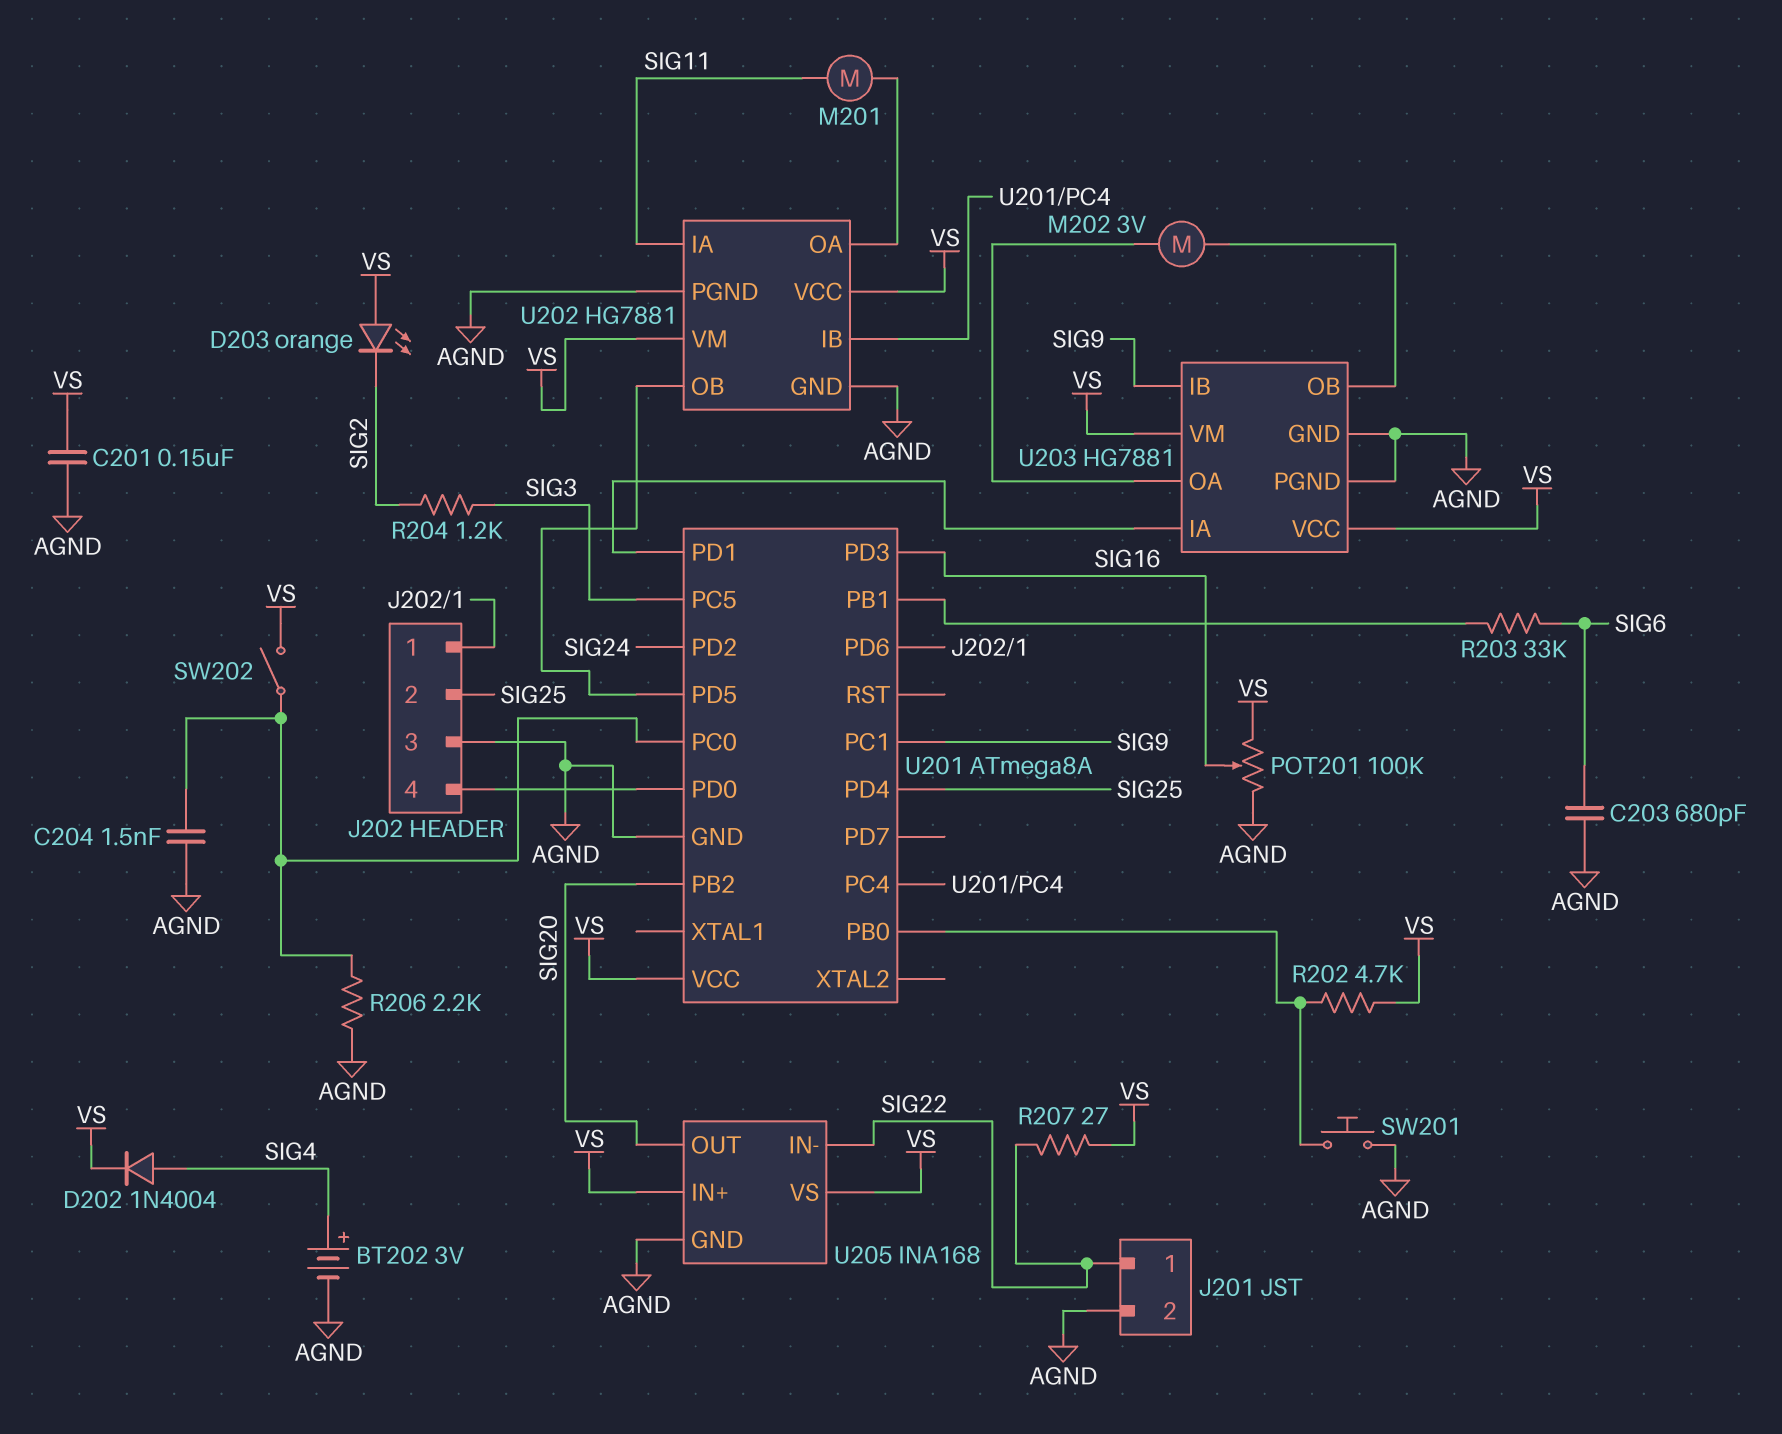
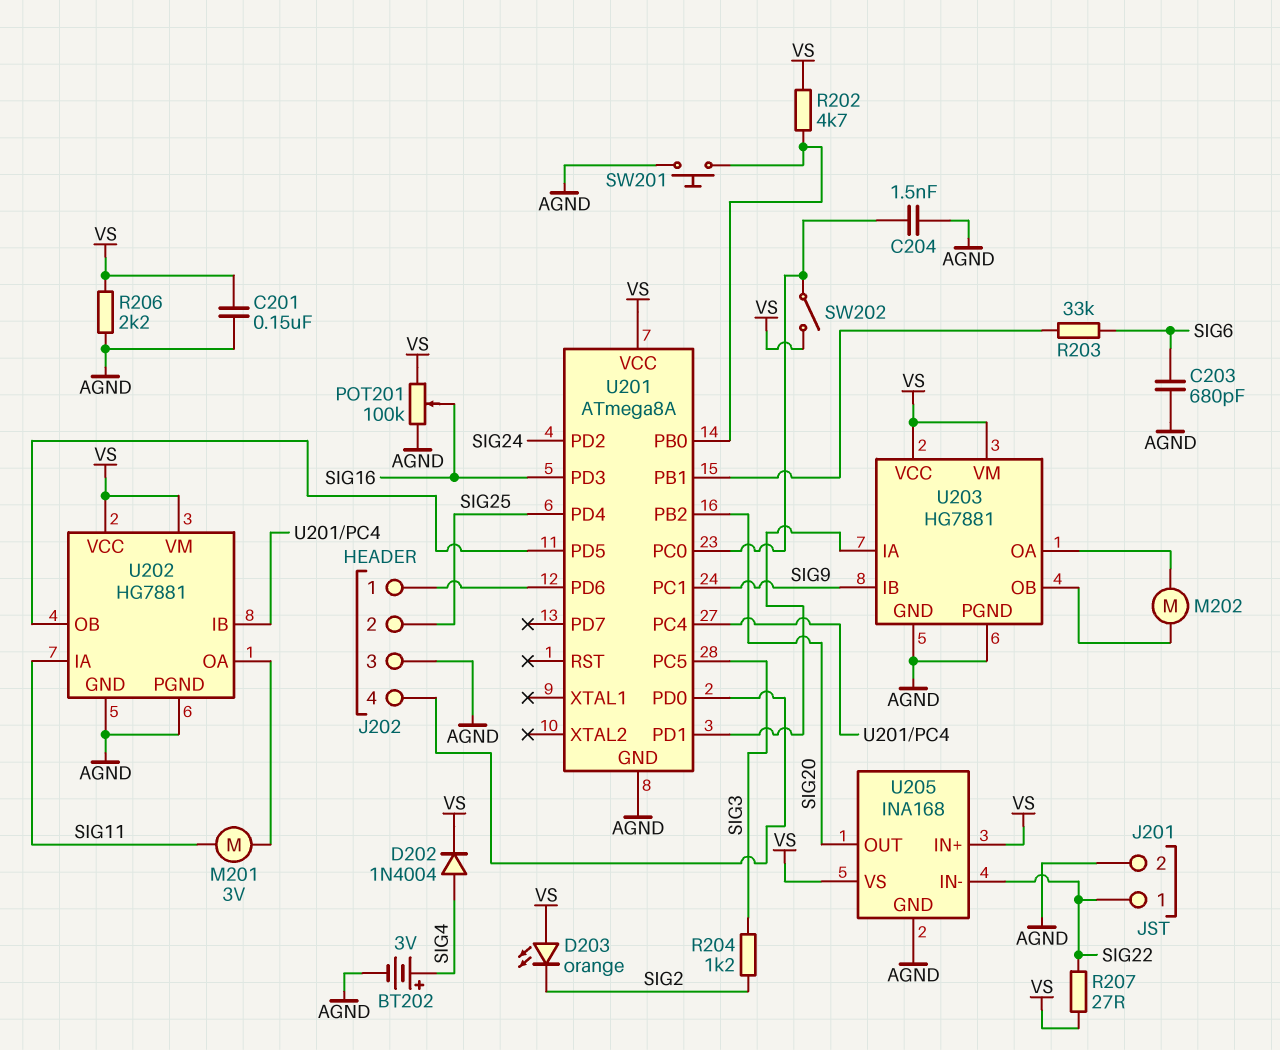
M201: motor (SIG11, U202/OA) -> motor 3V (SIG11, U202/OA)
M202: motor 3V (U203/OA, U203/OB) -> motor (U203/OA, U203/OB)
R206: 2.2k (AGND, U201/PC0) -> 2.2k (AGND, VS)

